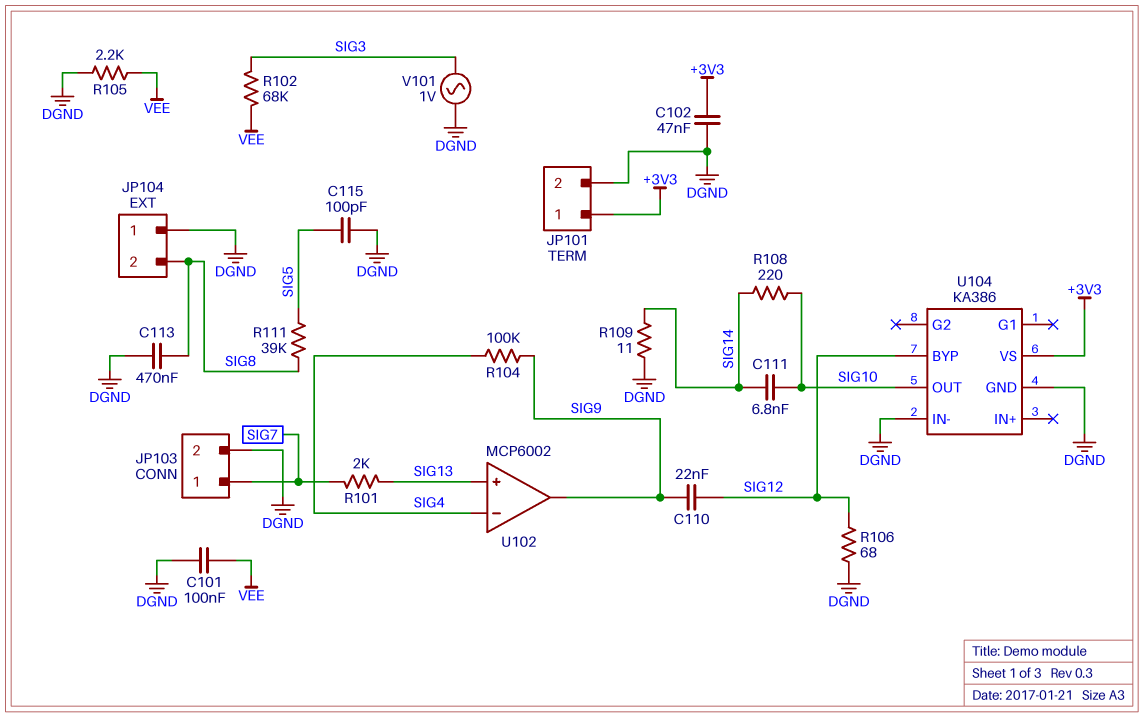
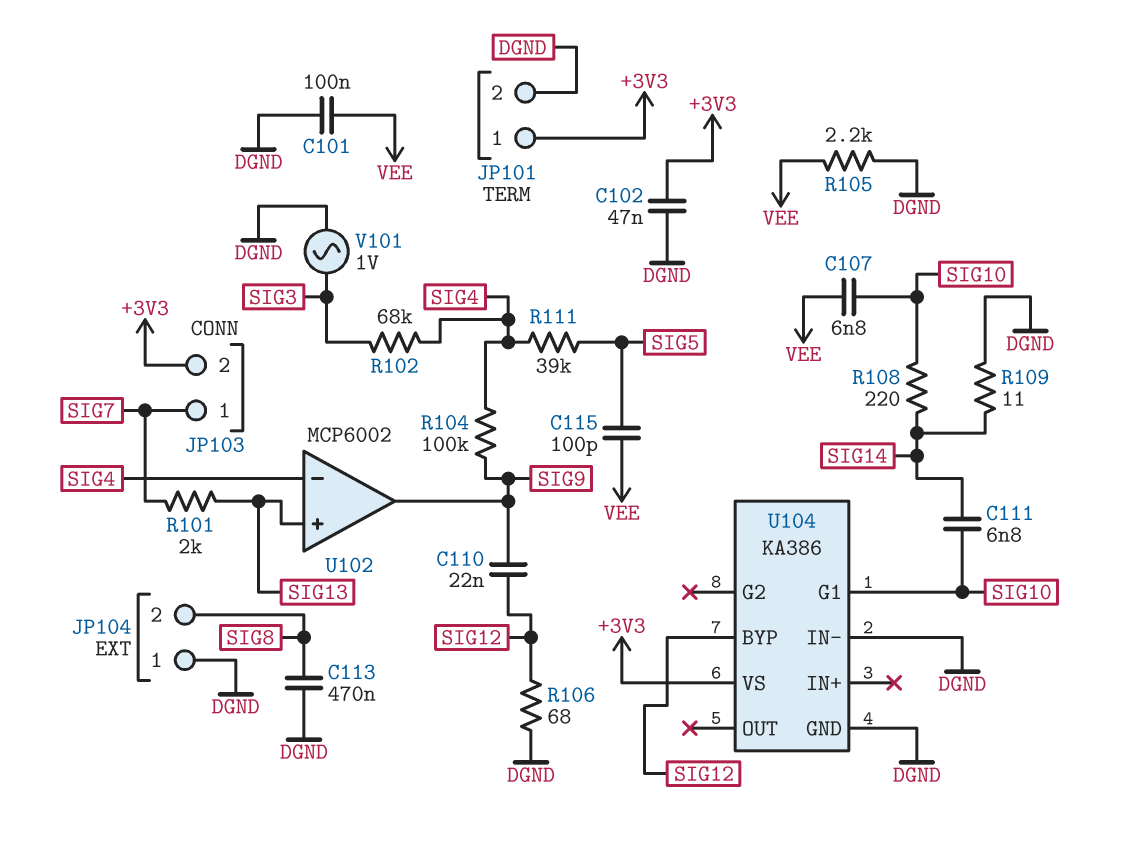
C107: none -> 6.8nF (SIG10, VEE)
C115: 100pF (DGND, SIG5) -> 100pF (SIG5, VEE)
JP103 pin 2: DGND -> +3V3
R102: 68k (SIG3, VEE) -> 68k (SIG3, SIG4)
R111: 39k (SIG5, SIG8) -> 39k (SIG4, SIG5)
U104 pin G1: none -> SIG10
U104 pin OUT: SIG10 -> none

